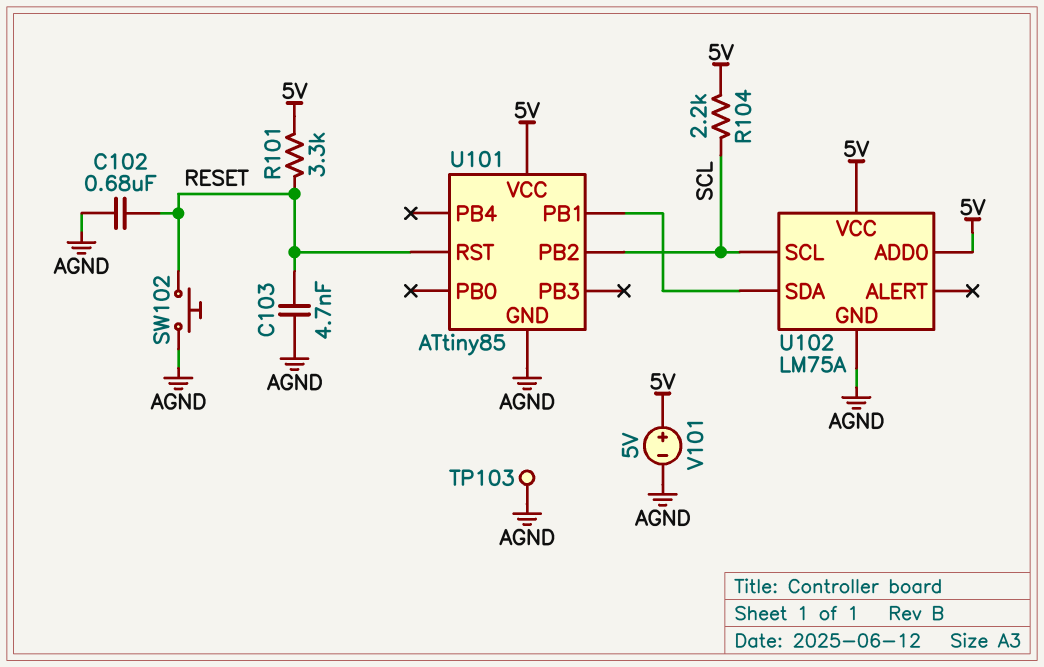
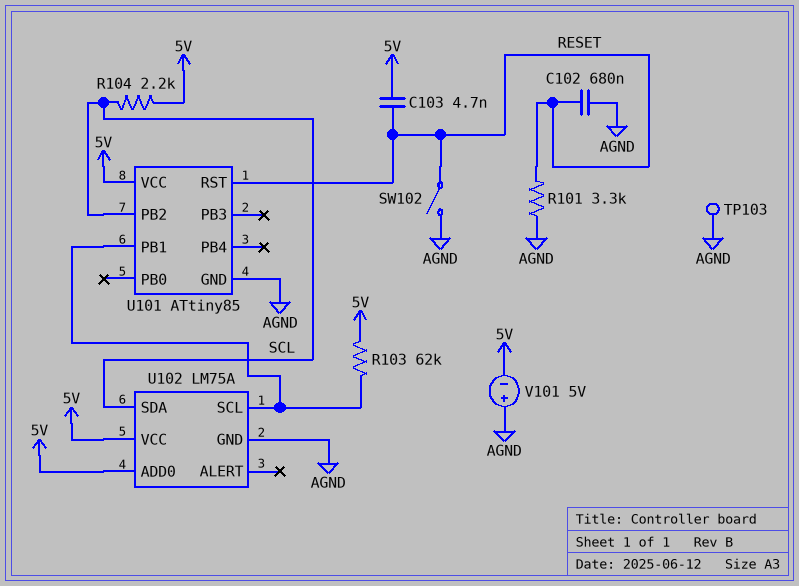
C103: 4.7nF (AGND, RESET) -> 4.7nF (5V, RESET)
R101: 3.3k (5V, RESET) -> 3.3k (AGND, RESET)
R103: none -> 62k (5V, U101/PB1)
SW102: button (AGND, RESET) -> switch (AGND, RESET)
U102 pin SCL: SCL -> U101/PB1
U102 pin SDA: U101/PB1 -> SCL
V101: 5V (plus 5V, minus AGND) -> 5V (plus AGND, minus 5V)

